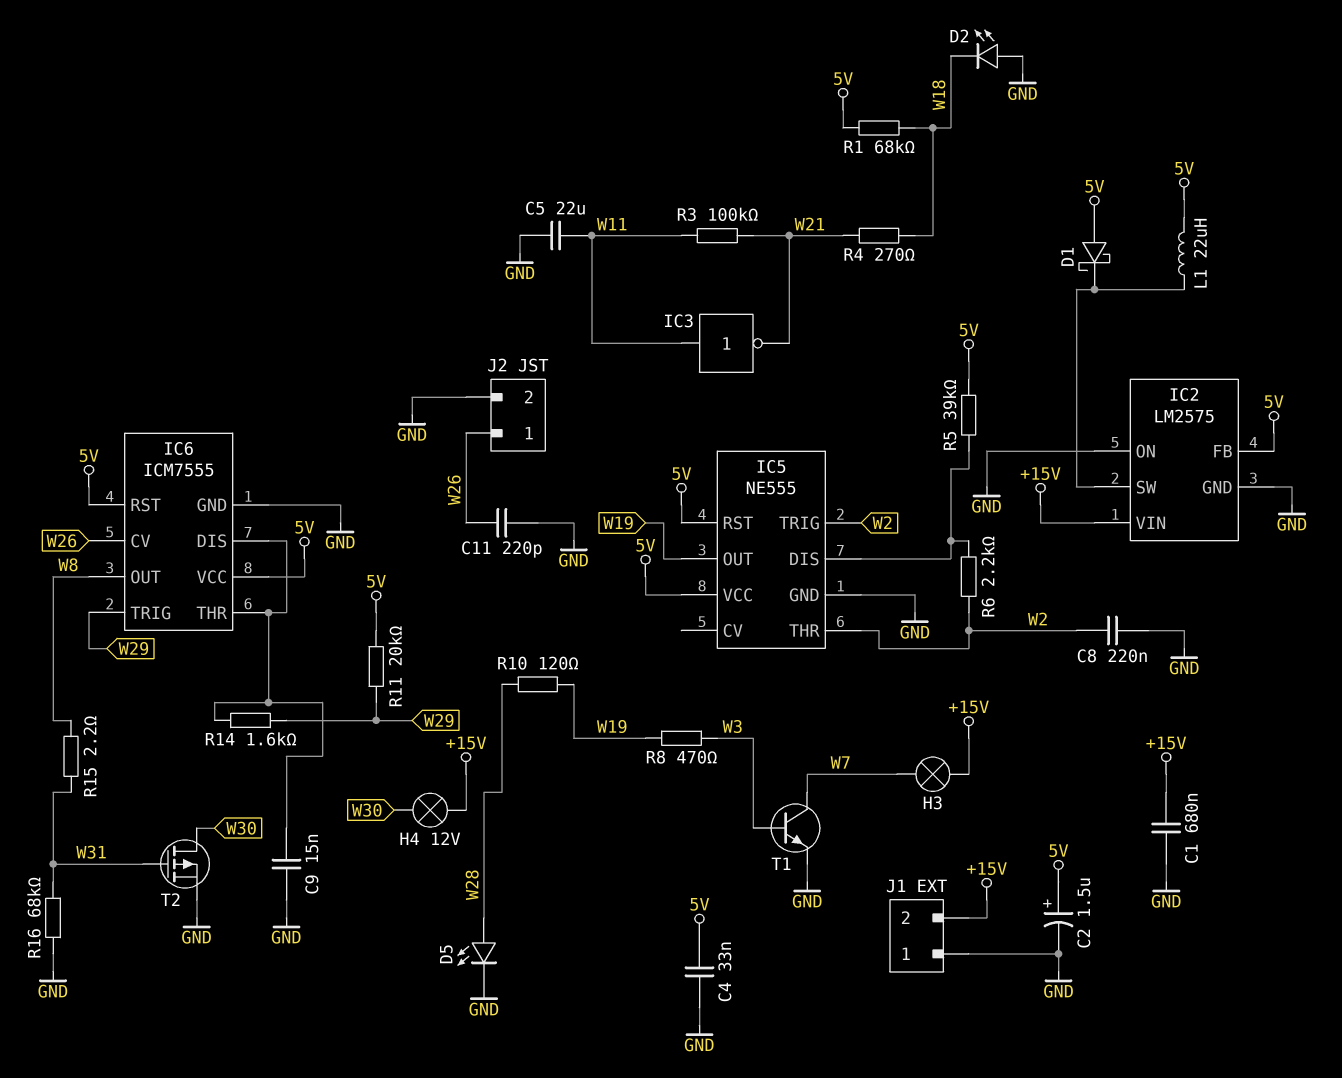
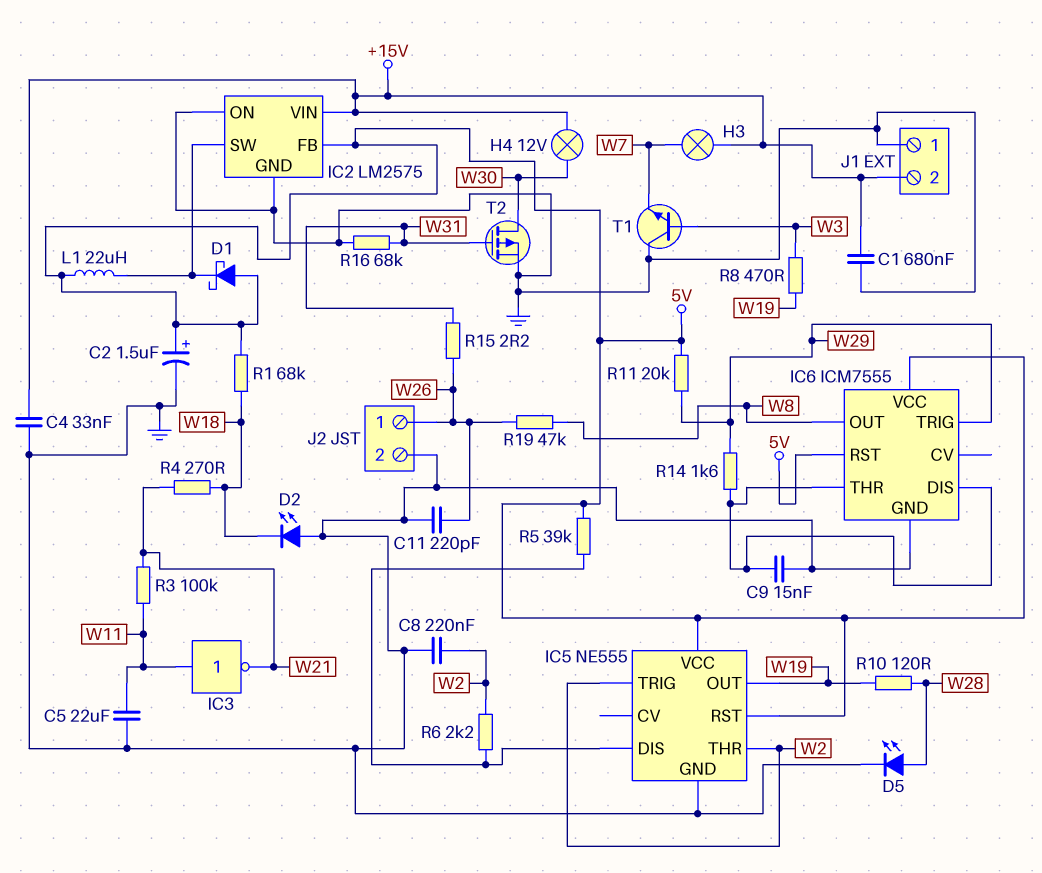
C4: 33nF (5V, GND) -> 33nF (+15V, GND)
IC6 pin CV: W26 -> none
R15: 2.2 (W8, W31) -> 2.2 (W26, W31)
R19: none -> 47k (W8, W26)
T1: NPN (B W3, C W7, E GND) -> NPN (B W3, C GND, E W7)

